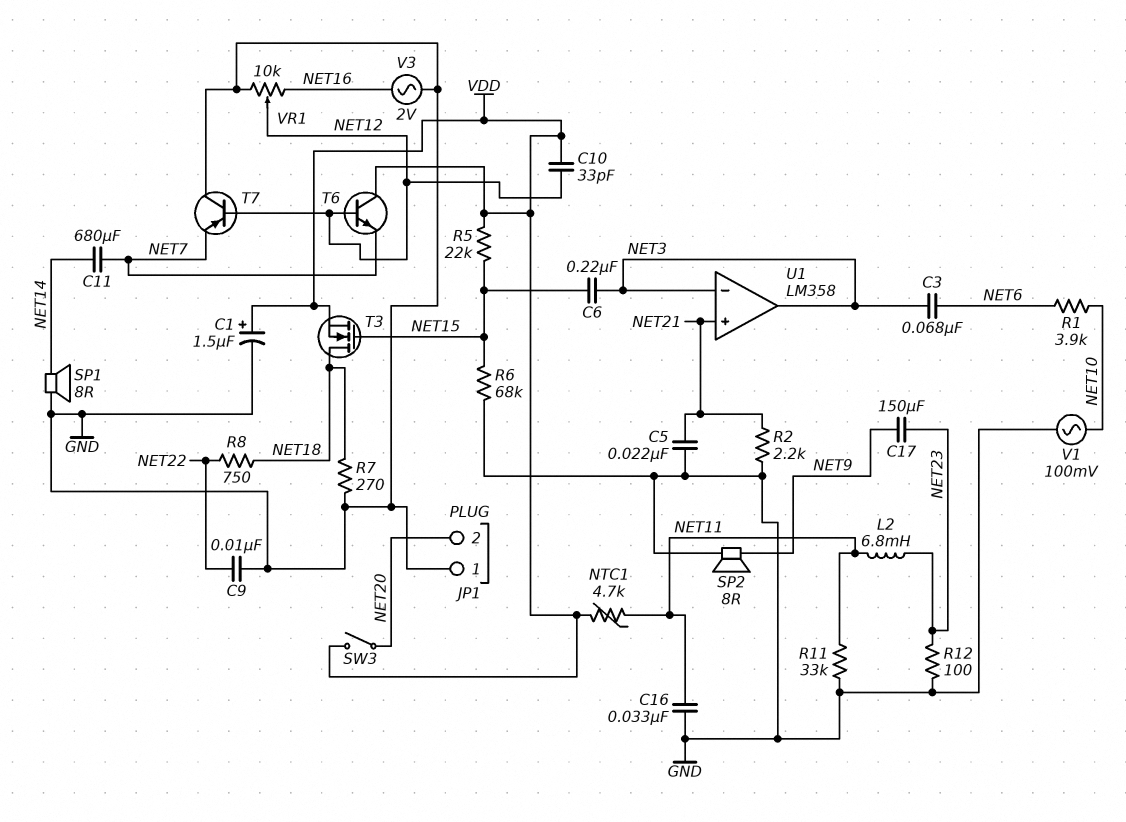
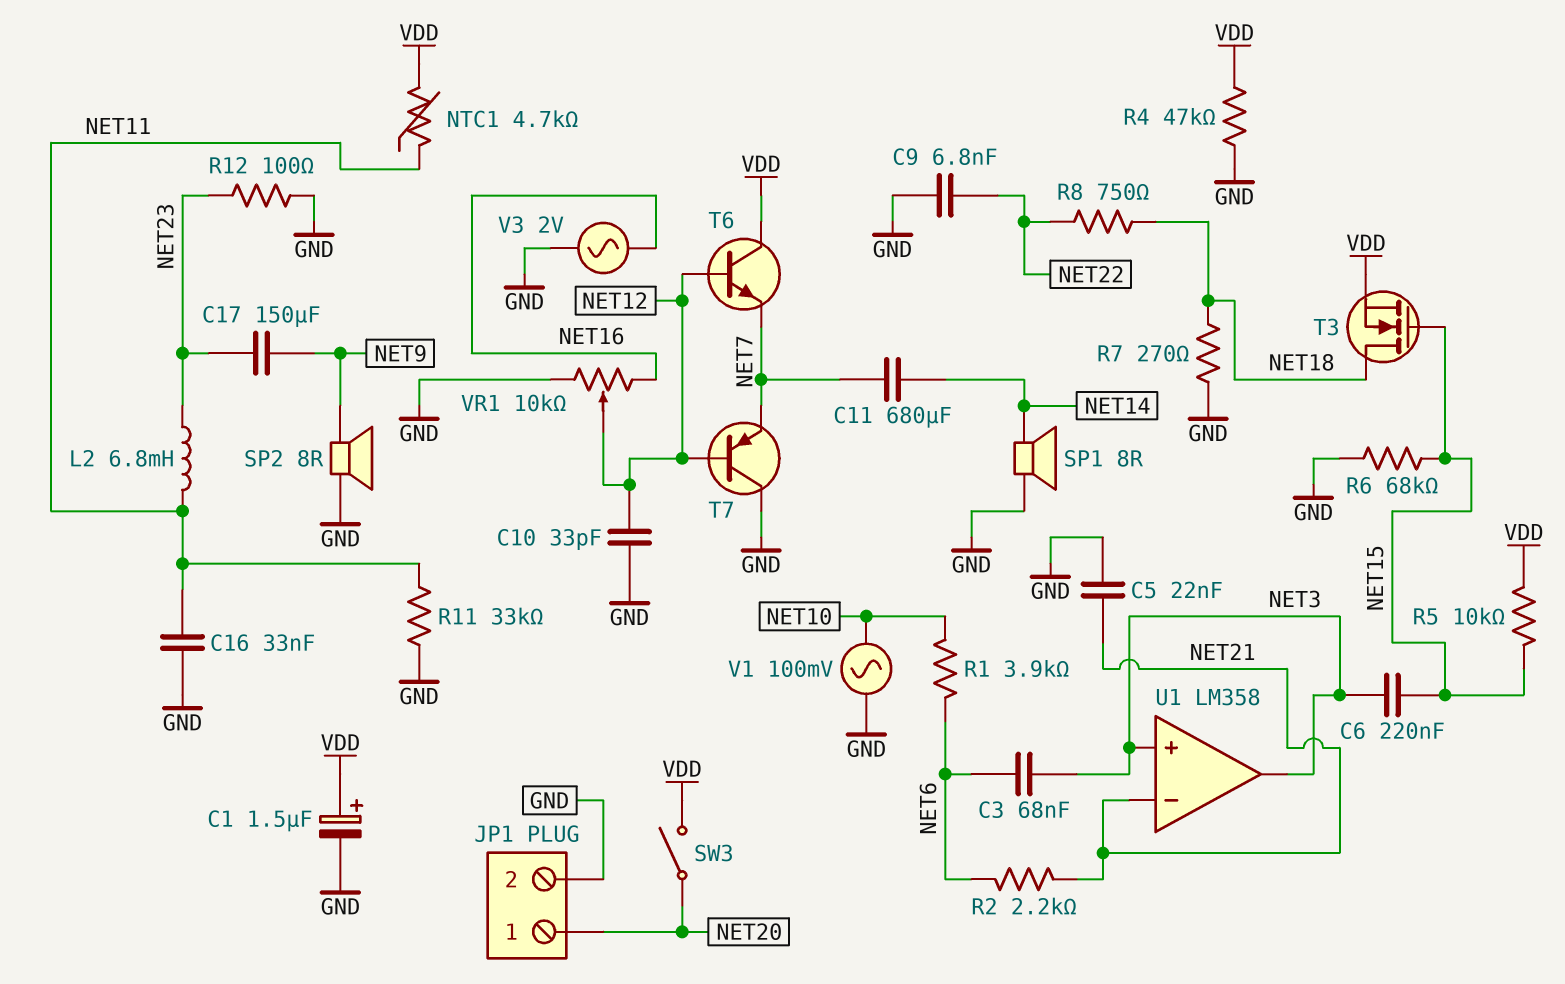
C9: 10nF (GND, NET22) -> 6.8nF (GND, NET22)
C10: 33pF (NET12, VDD) -> 33pF (GND, NET12)
JP1 pin 1: GND -> NET20
JP1 pin 2: NET20 -> GND
R2: 2.2k (GND, NET21) -> 2.2k (NET6, NET21)
R4: none -> 47k (GND, VDD)
R5: 22k (NET15, VDD) -> 10k (NET15, VDD)
U1 pin in+: NET21 -> NET3
U1 pin in-: NET3 -> NET21

